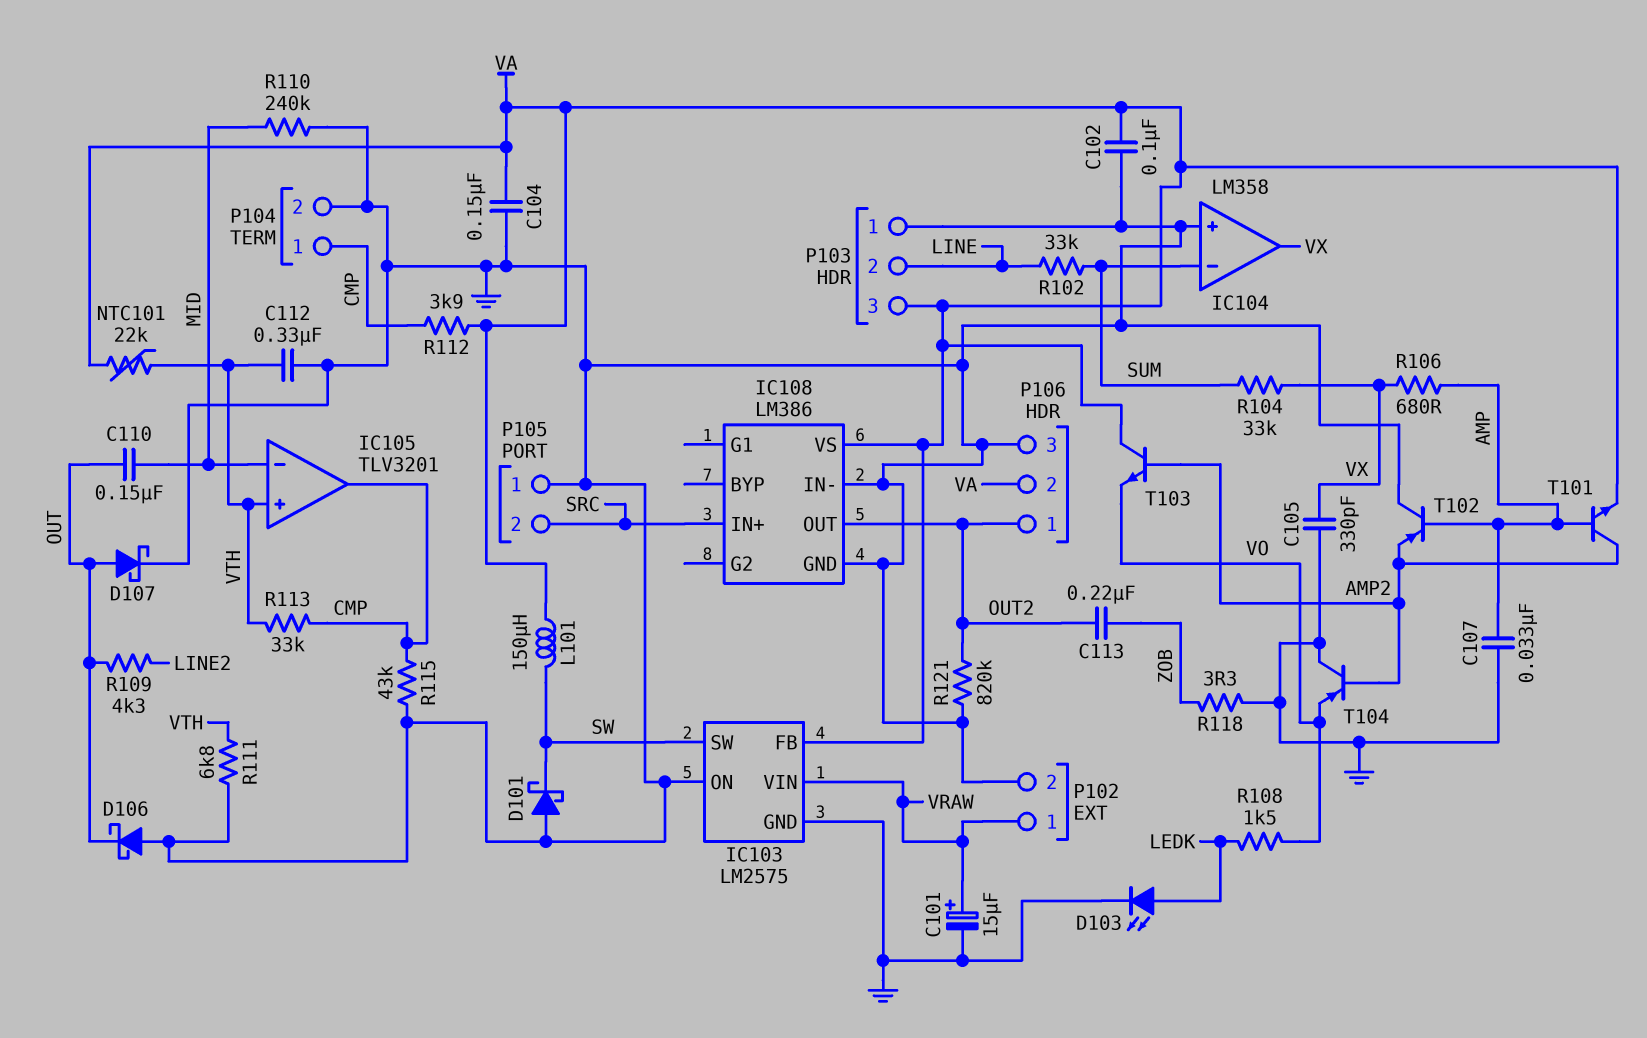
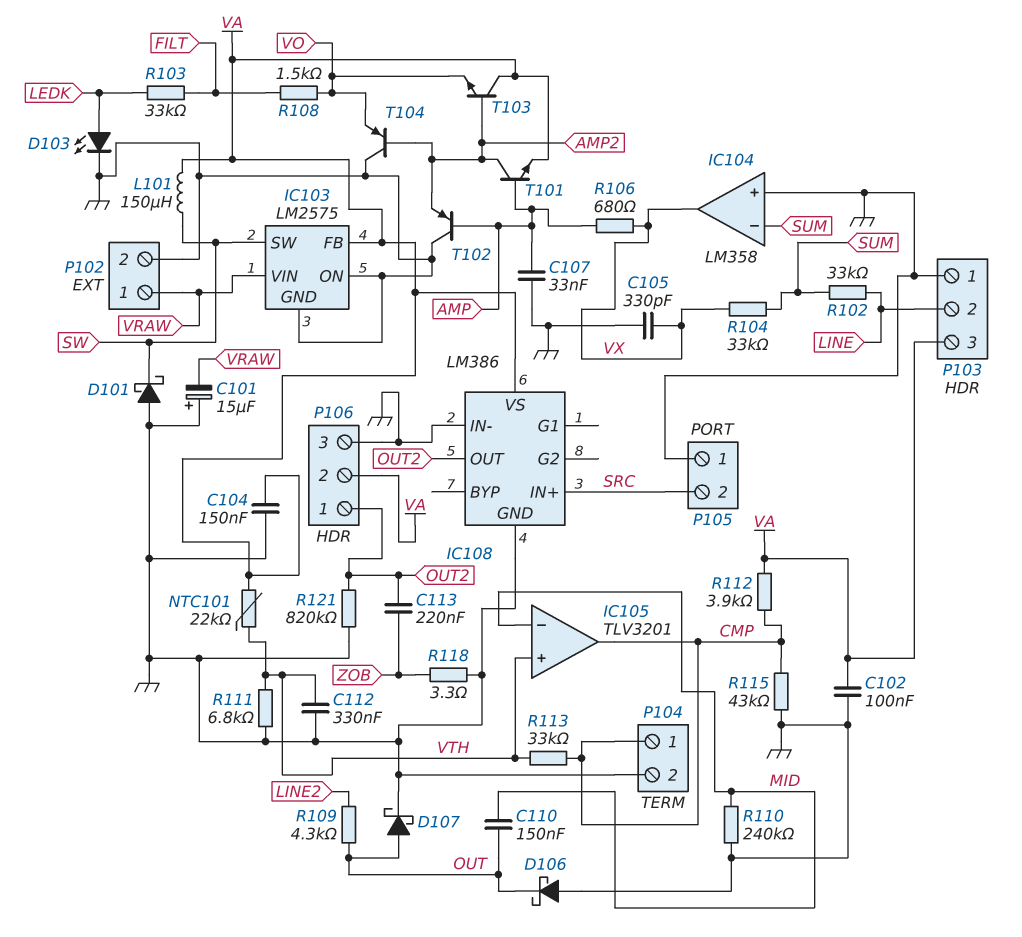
C101: 15uF (plus VRAW, minus GND) -> 15uF (plus GND, minus VRAW)
R103: none -> 33k (FILT, LEDK)
R108: 1.5k (LEDK, VO) -> 1.5k (FILT, VO)

